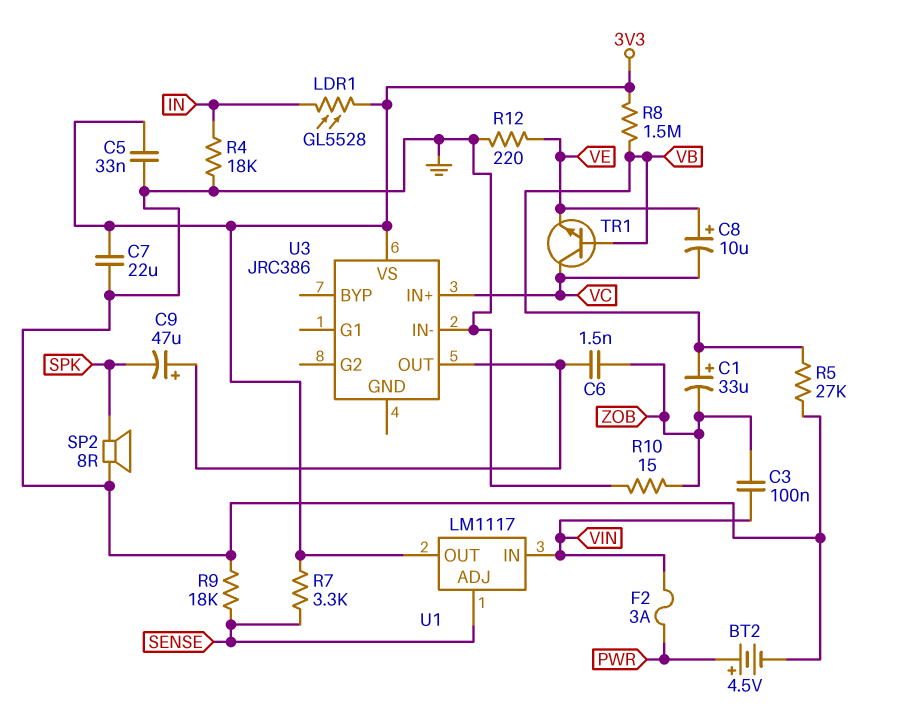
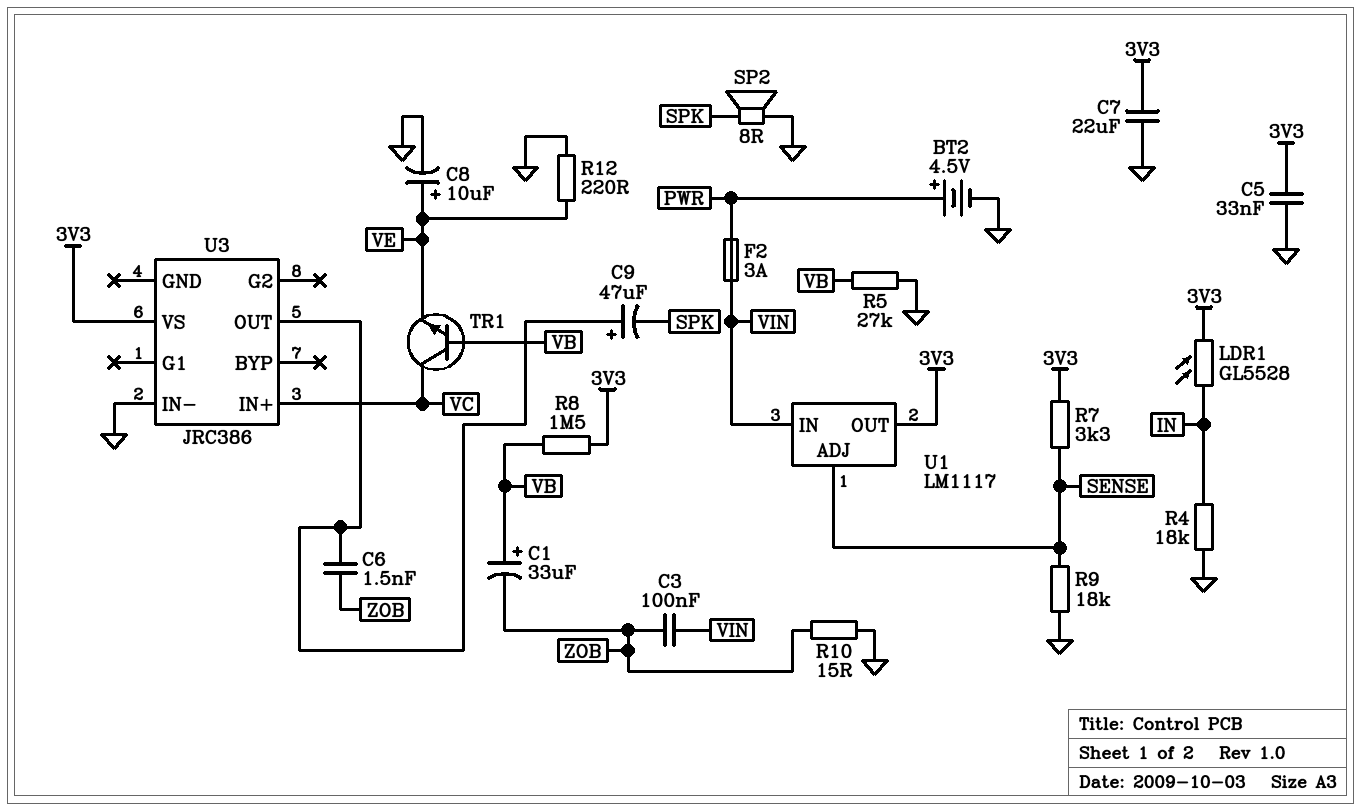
C8: 10uF (plus VE, minus VC) -> 10uF (plus VE, minus GND)

